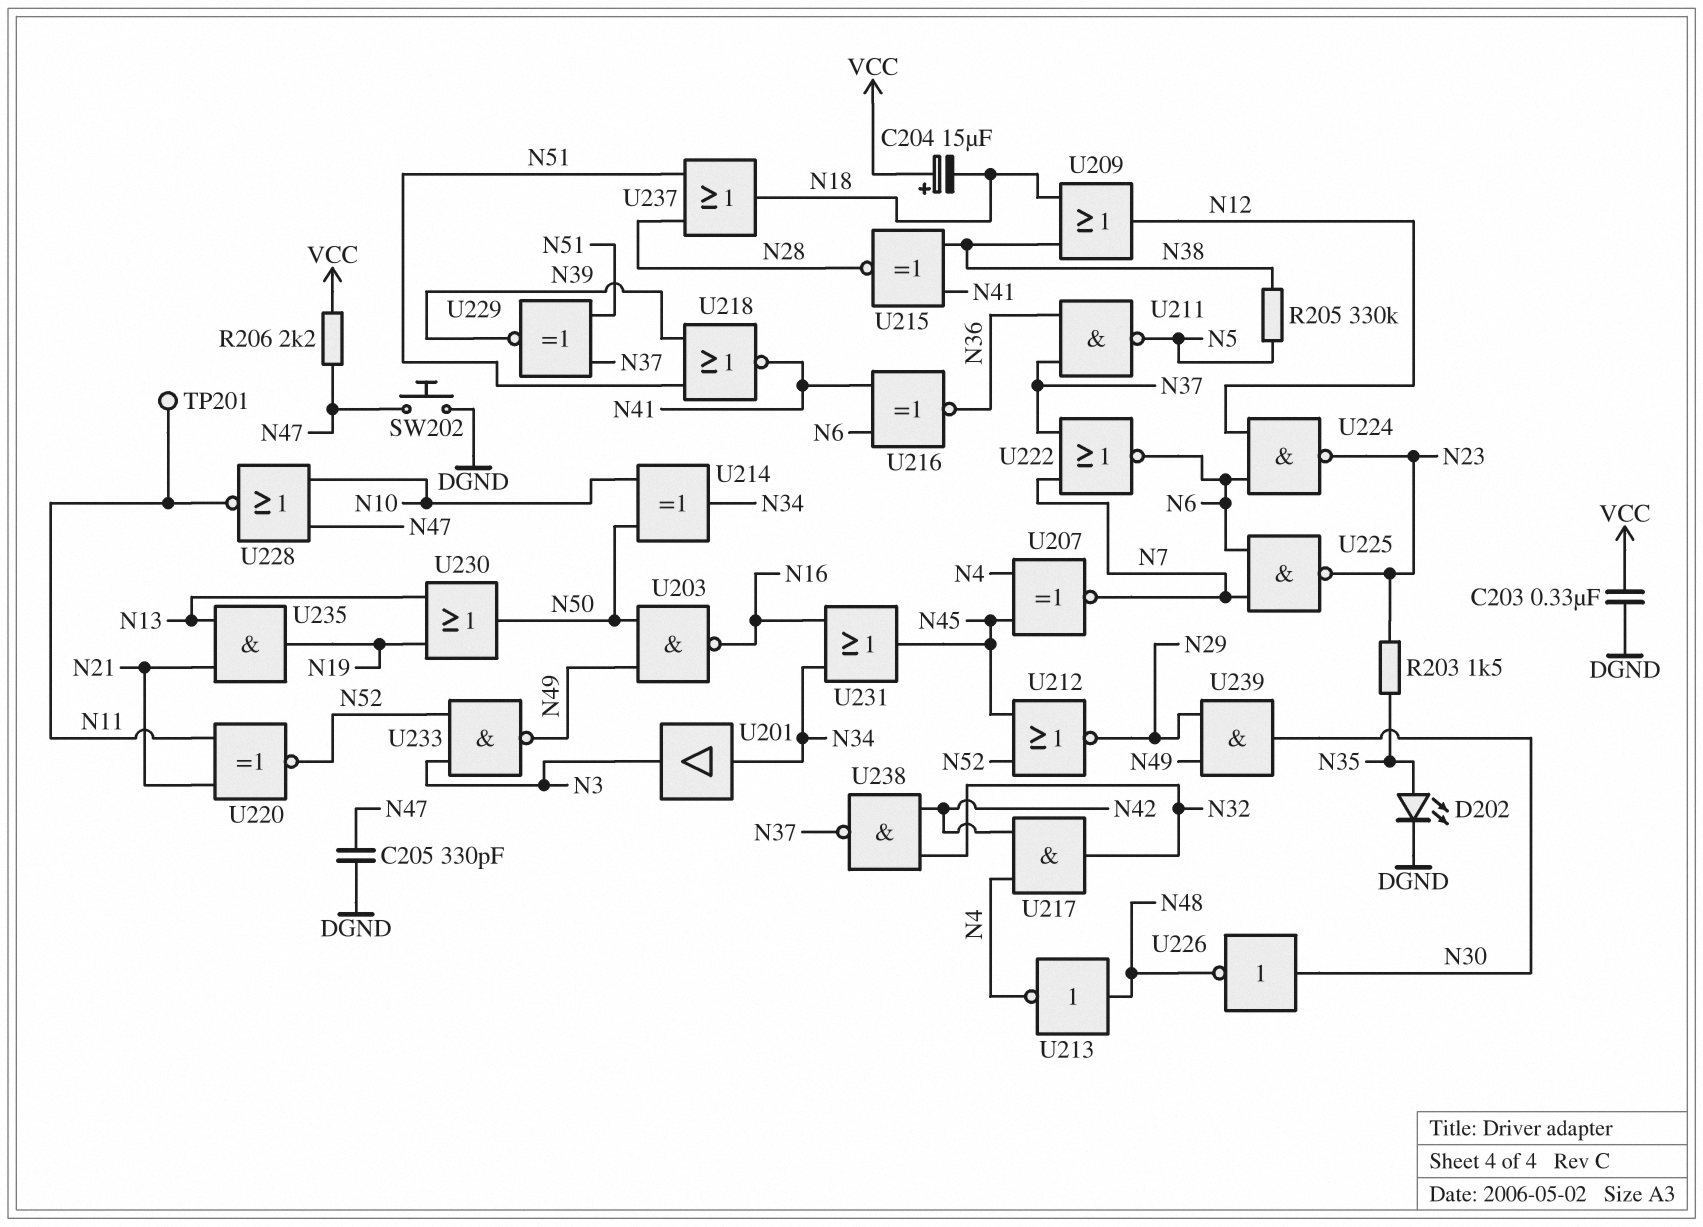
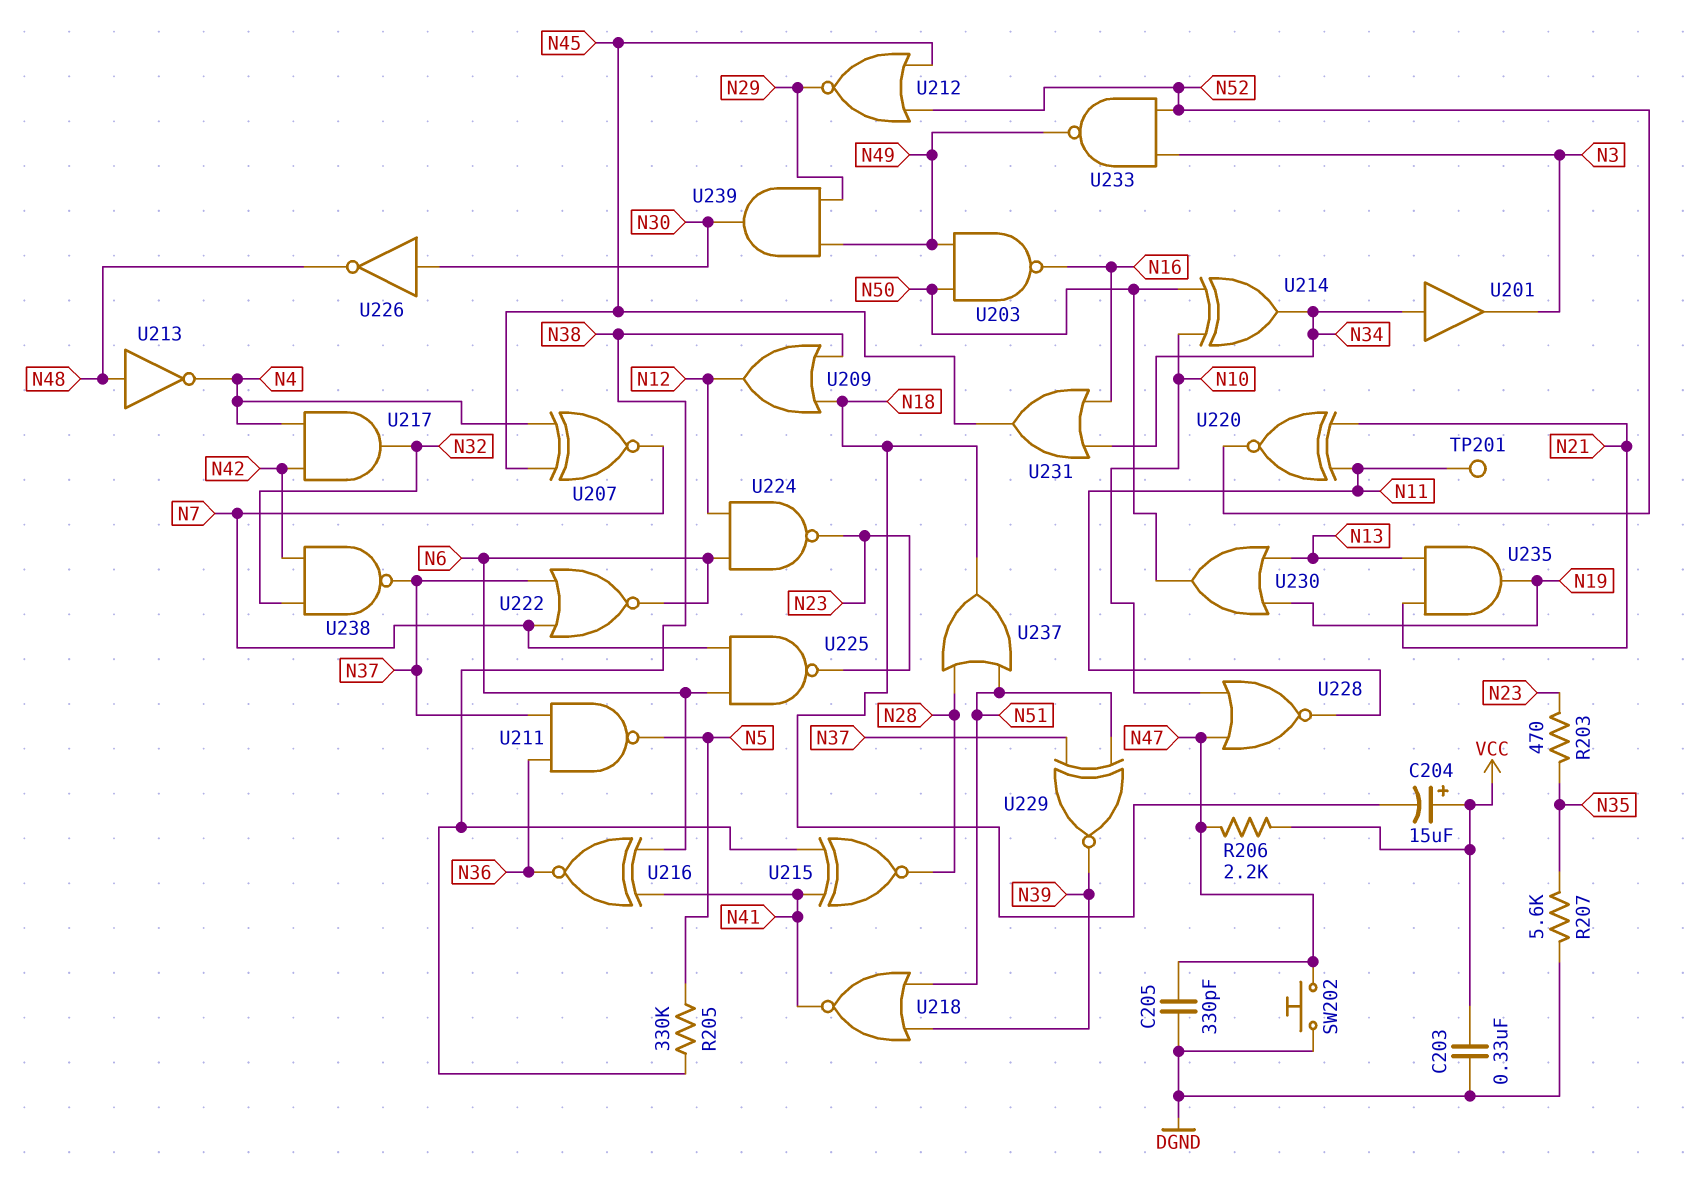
D202: LED (A N35, K DGND) -> none
R203: 1.5k (N23, N35) -> 470 (N23, N35)
R207: none -> 5.6k (DGND, N35)

